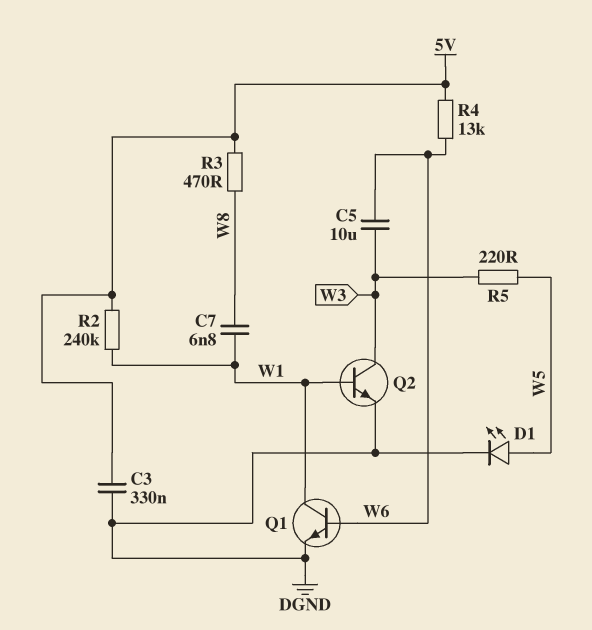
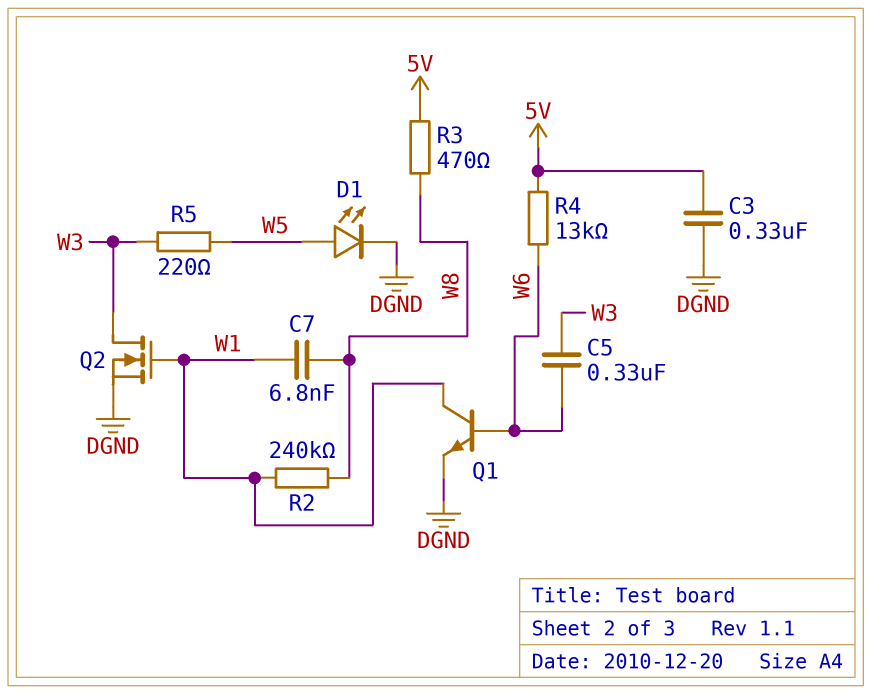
C5: 10uF (W3, W6) -> 330nF (W3, W6)
Q2: NPN (B W1, C W3, E DGND) -> NMOS (G W1, D W3, S DGND)
R2: 240k (5V, W1) -> 240k (W1, W8)

